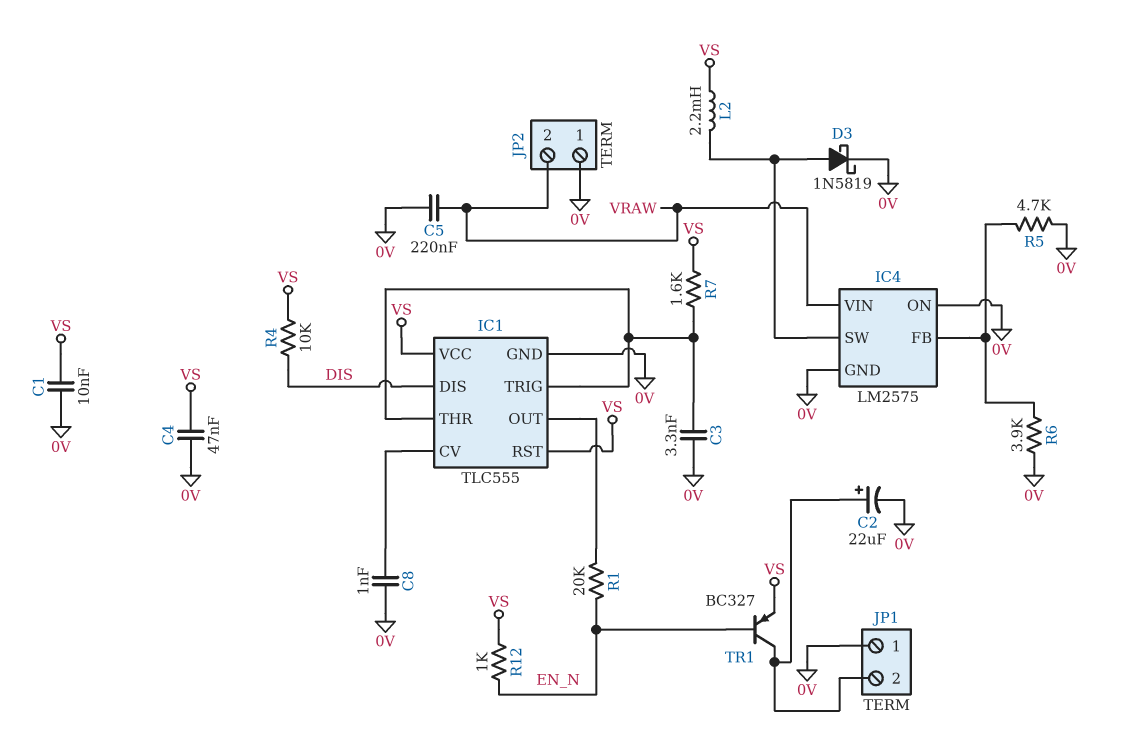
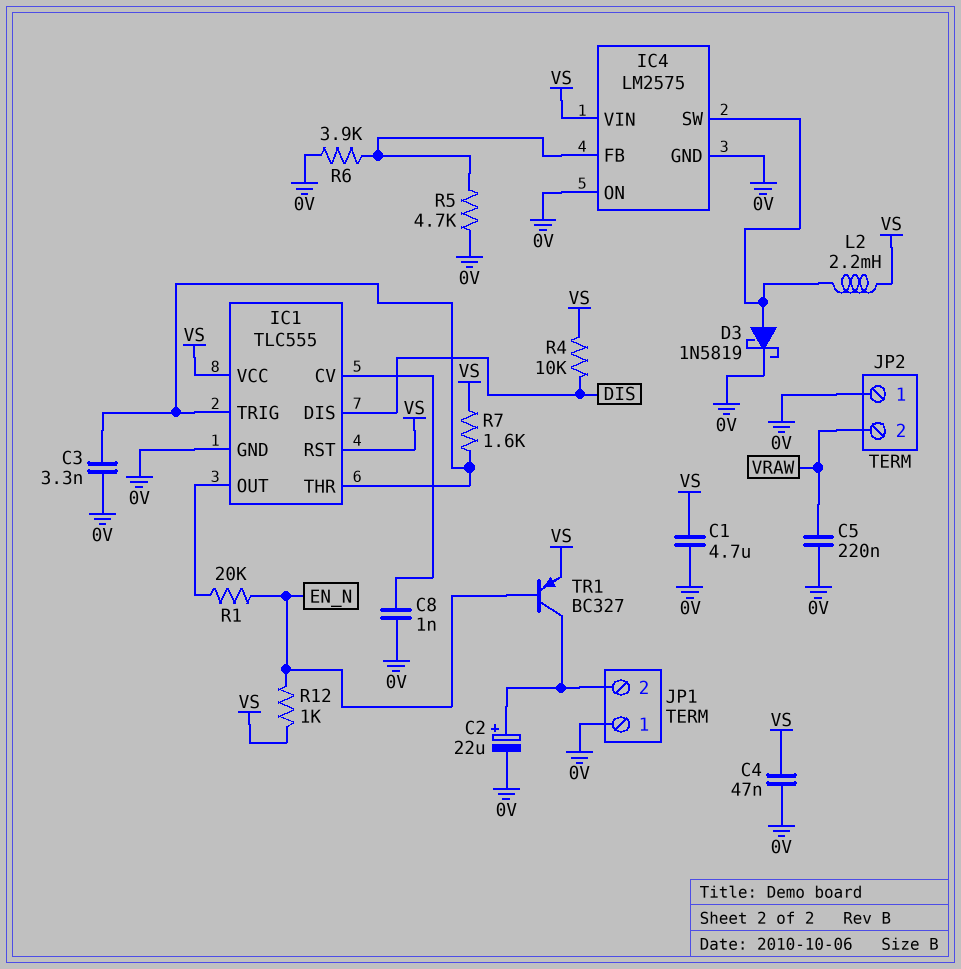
C1: 10nF (0V, VS) -> 4.7uF (0V, VS)
IC4 pin VIN: VRAW -> VS

